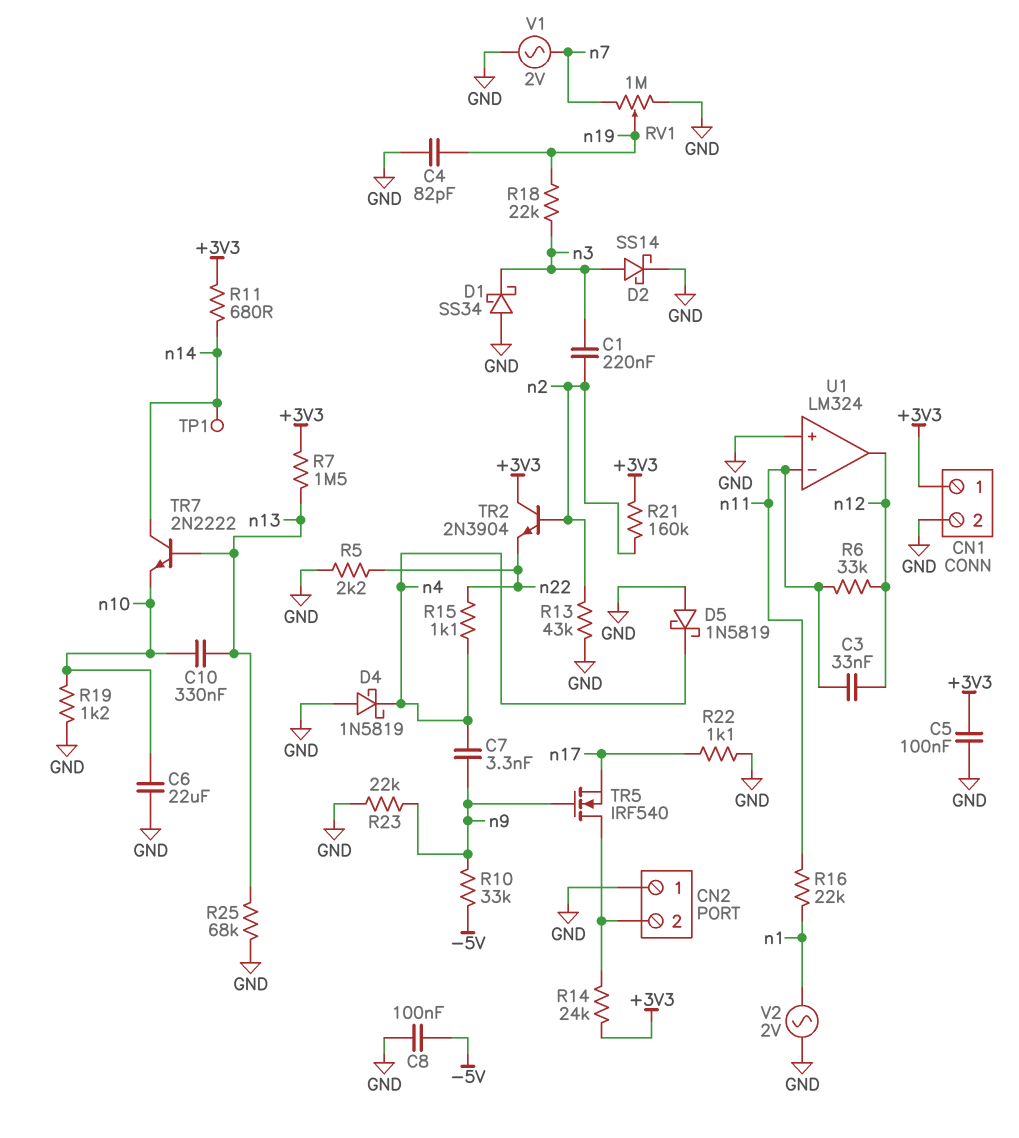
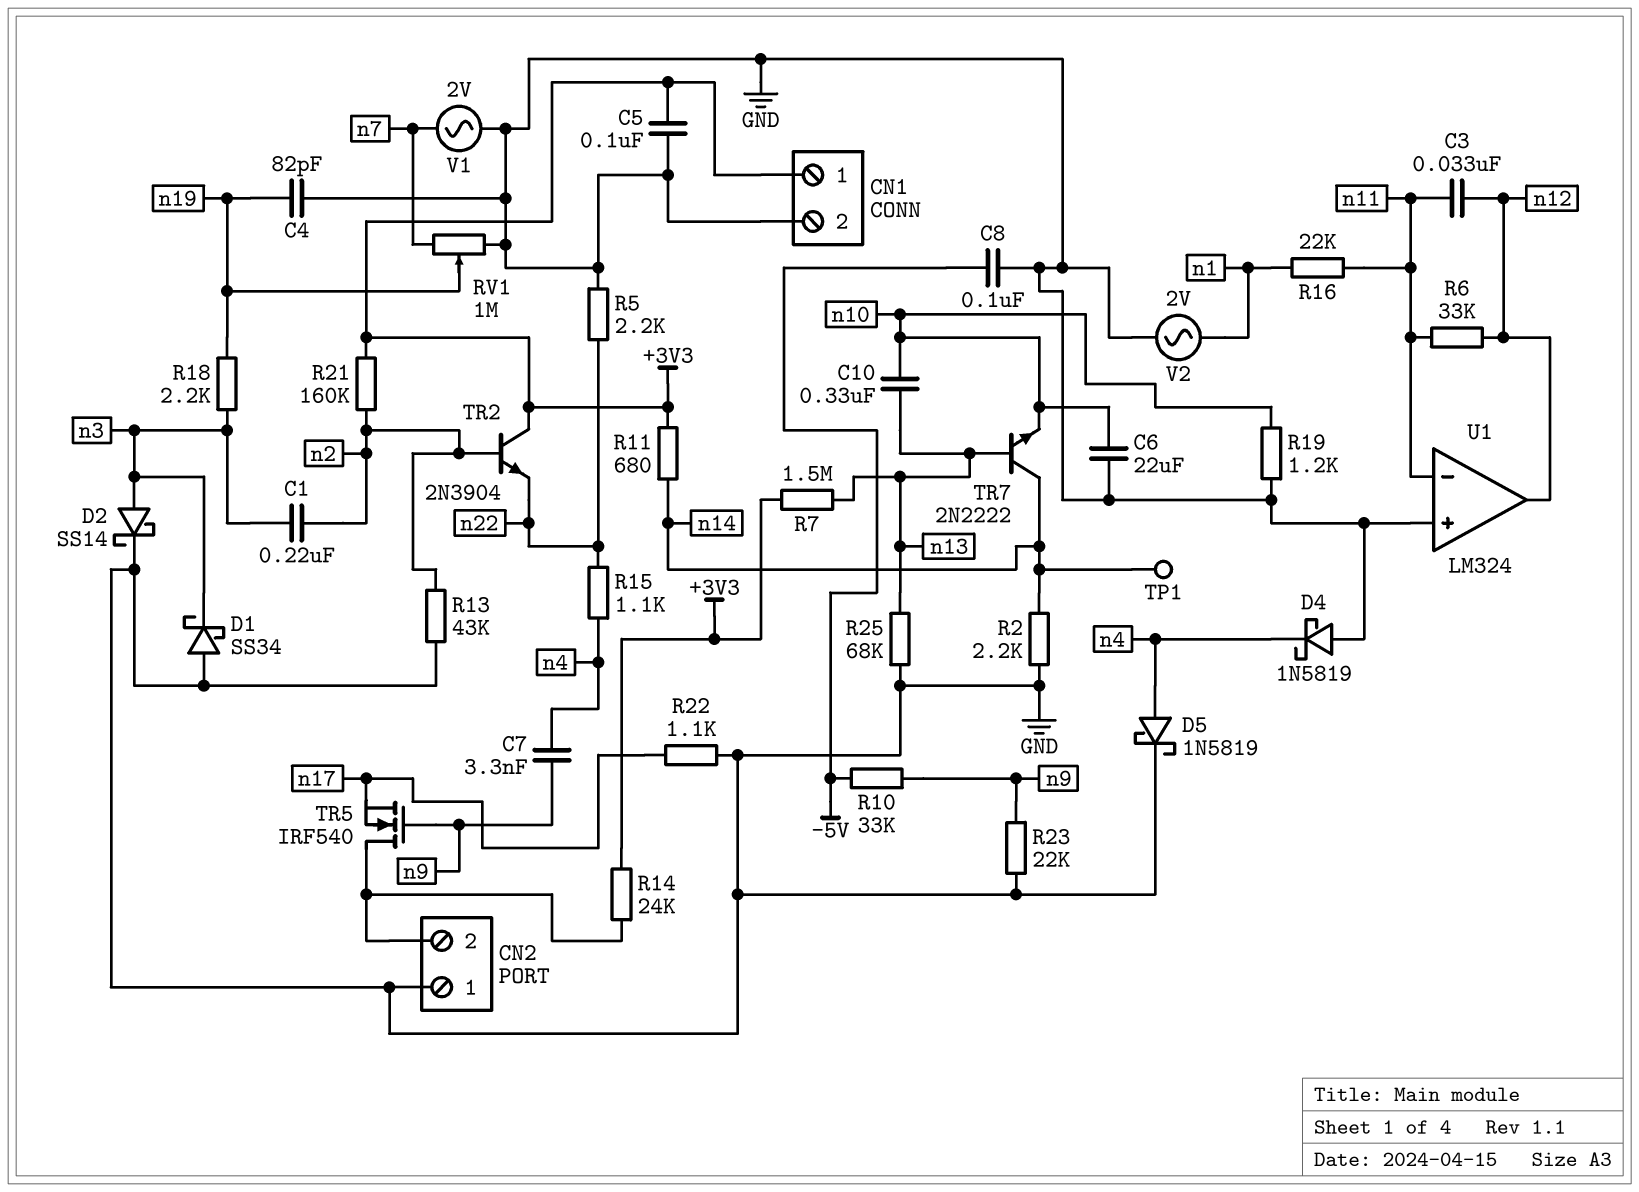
D5: schottky 1N5819 (A GND, K n4) -> schottky 1N5819 (A n4, K GND)
R2: none -> 2.2k (GND, n14)
R18: 22k (n3, n19) -> 2.2k (n3, n19)

